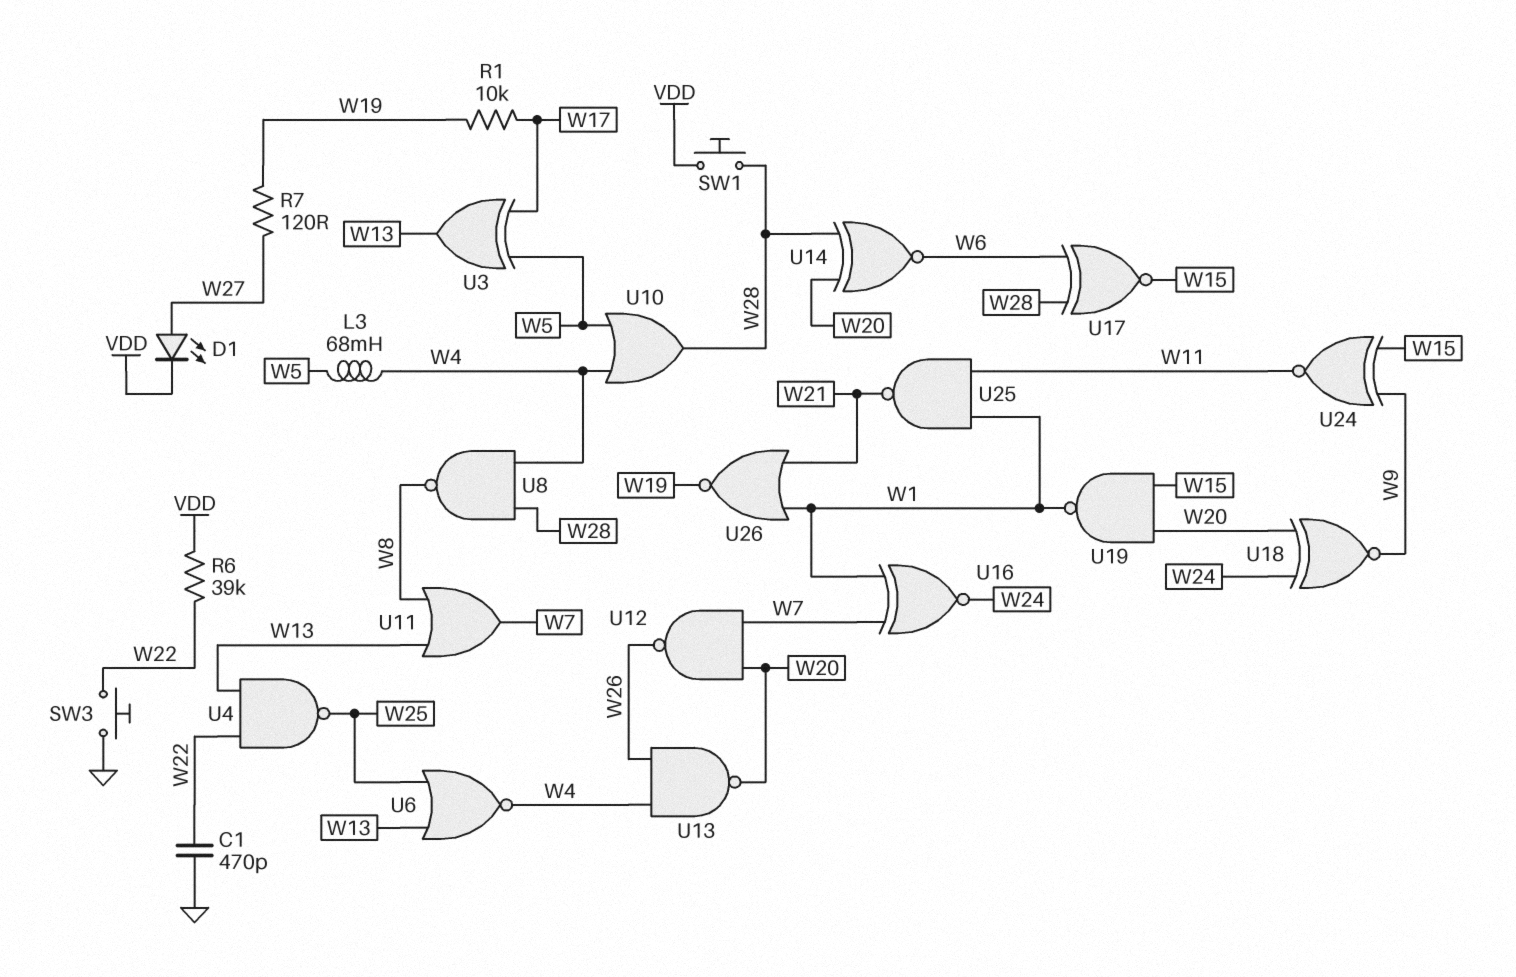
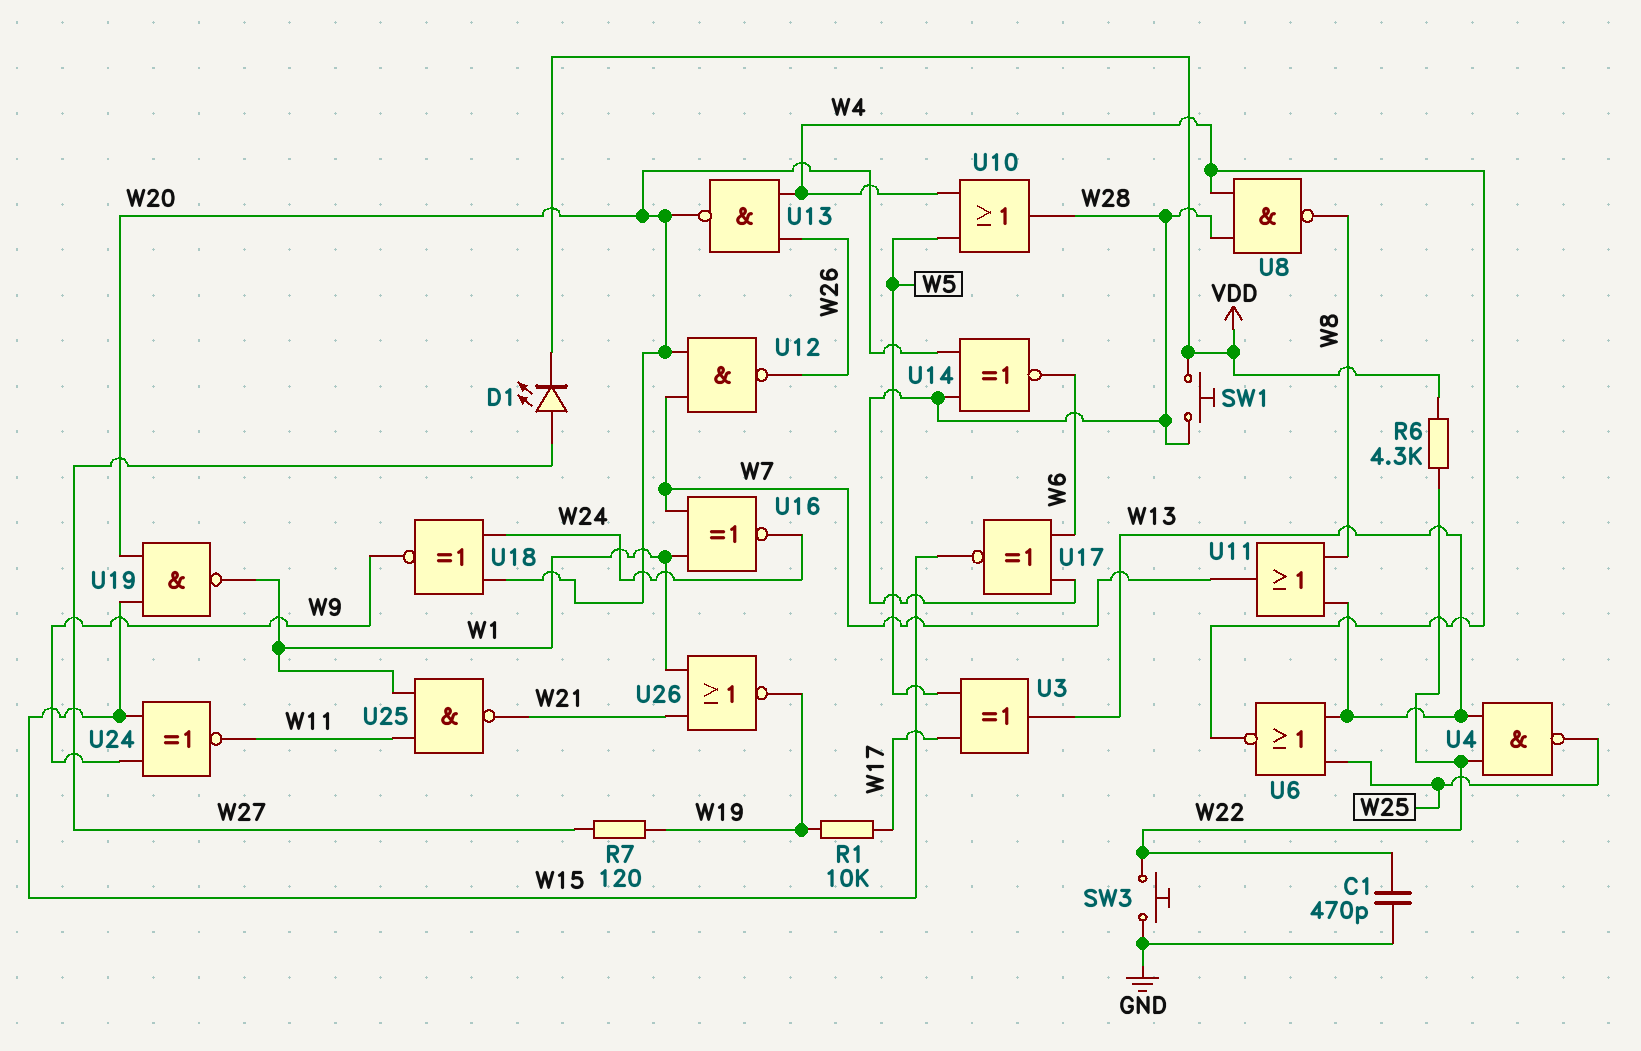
L3: 68mH (W4, W5) -> none
R6: 39k (VDD, W22) -> 4.3k (VDD, W22)

